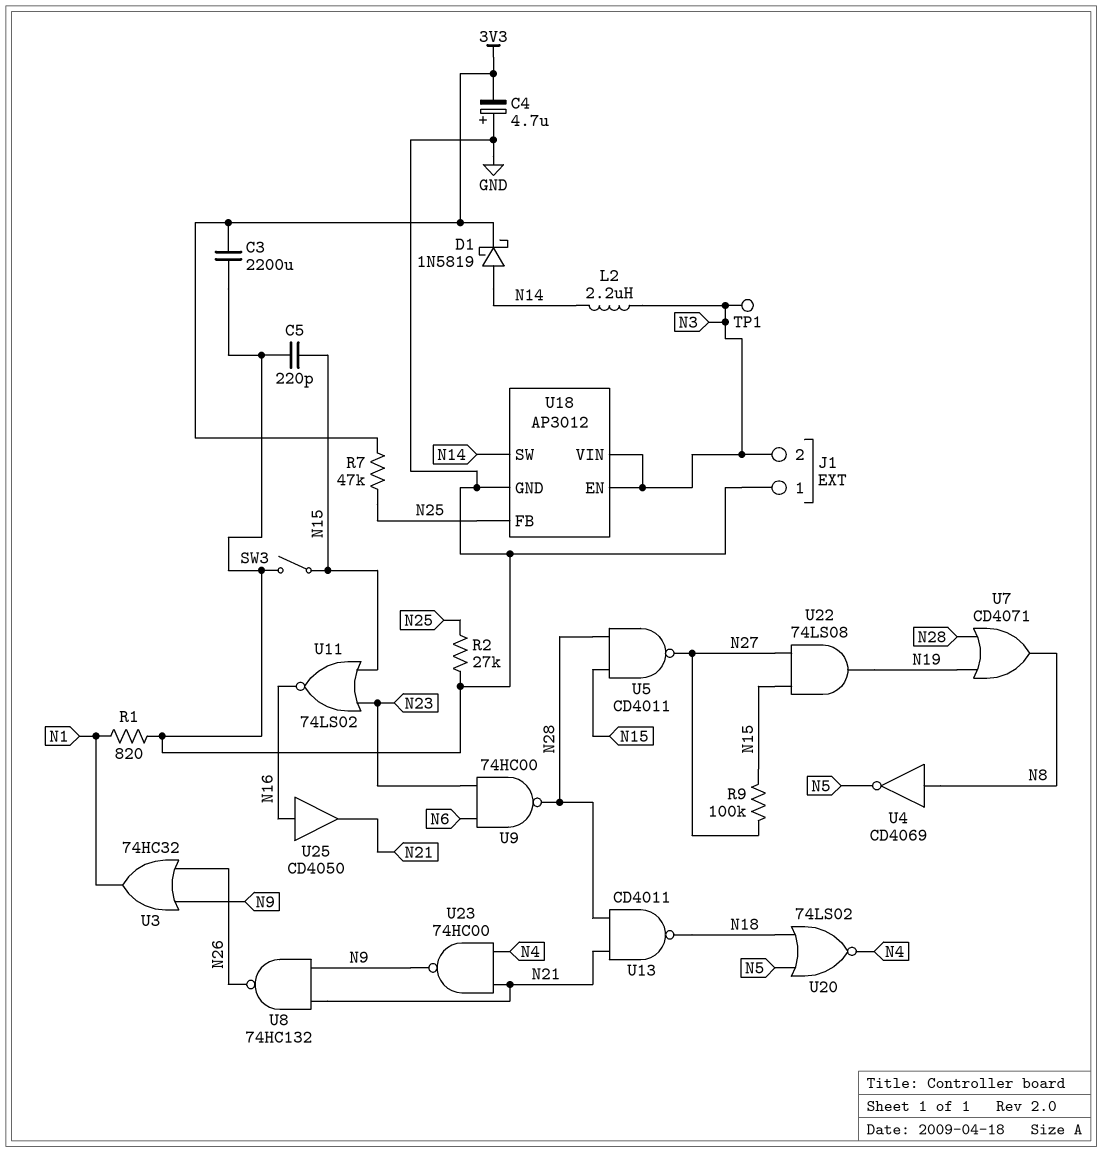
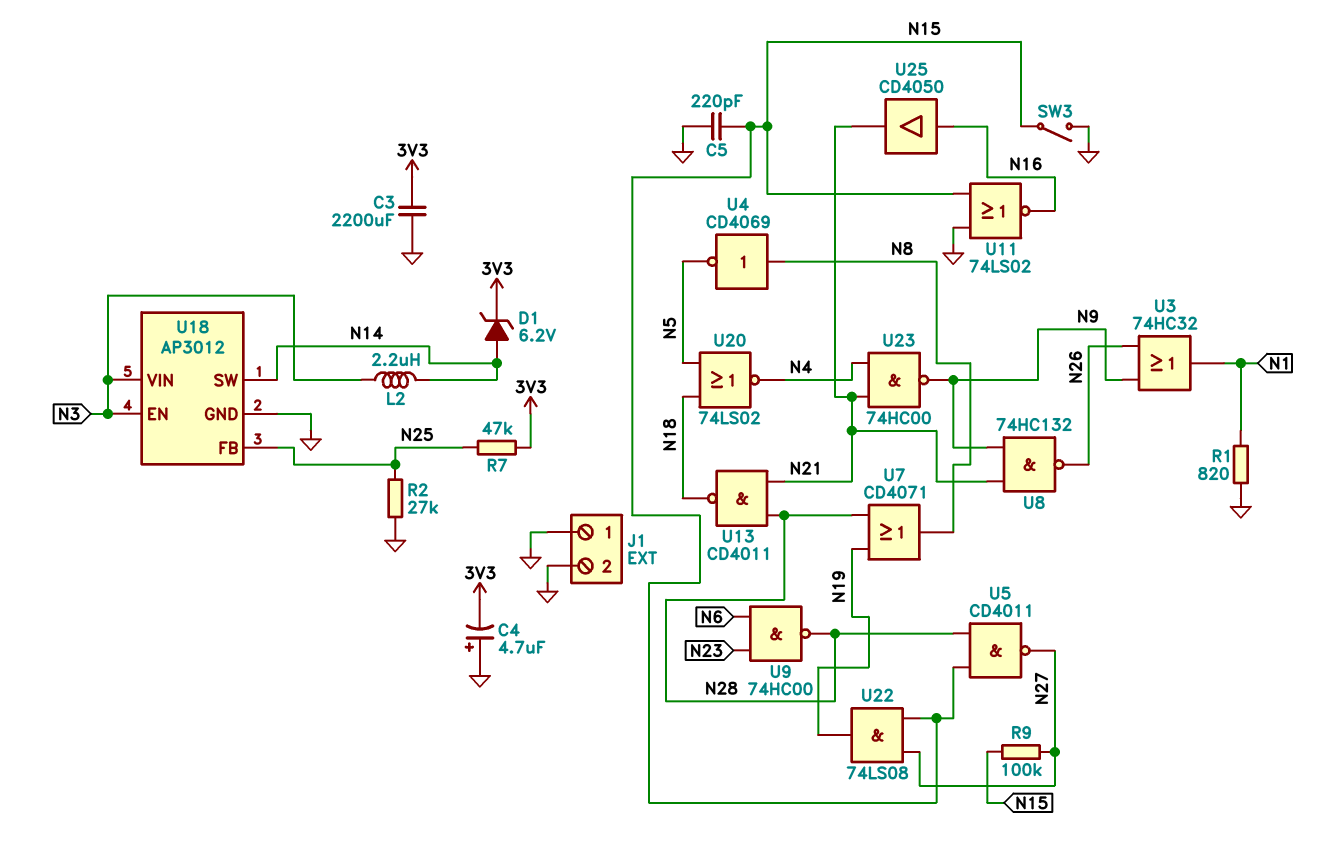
D1: schottky 1N5819 (A N14, K 3V3) -> zener 6.2V (A N14, K 3V3)
J1 pin 2: N3 -> GND
TP1: test point (N3) -> none
U11: NOR 74LS02 (in N15, in N23, out N16) -> NOR 74LS02 (in GND, in N15, out N16)

